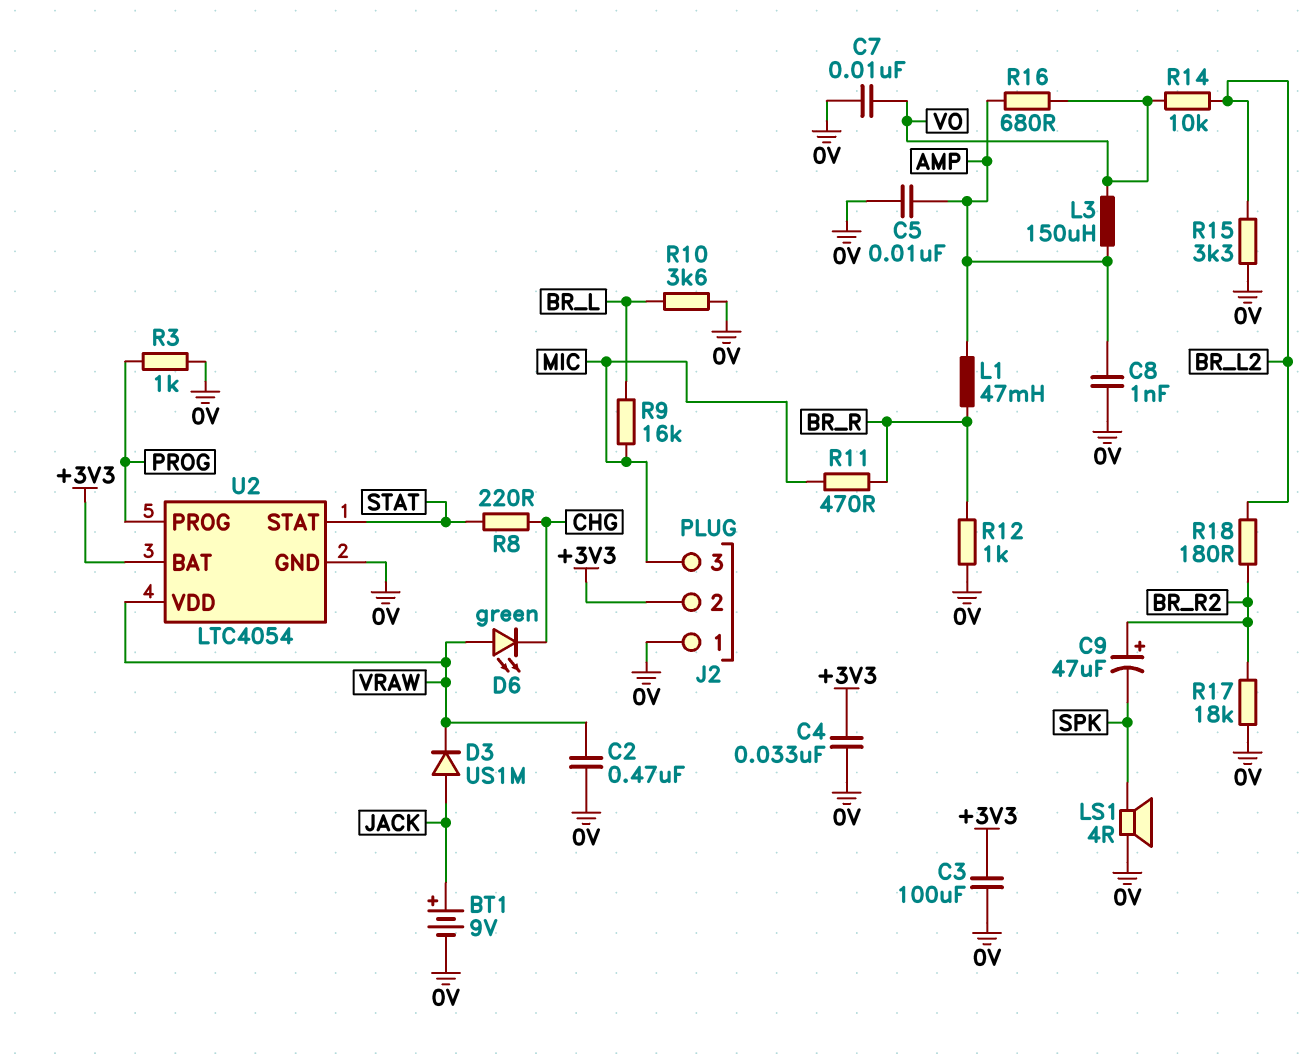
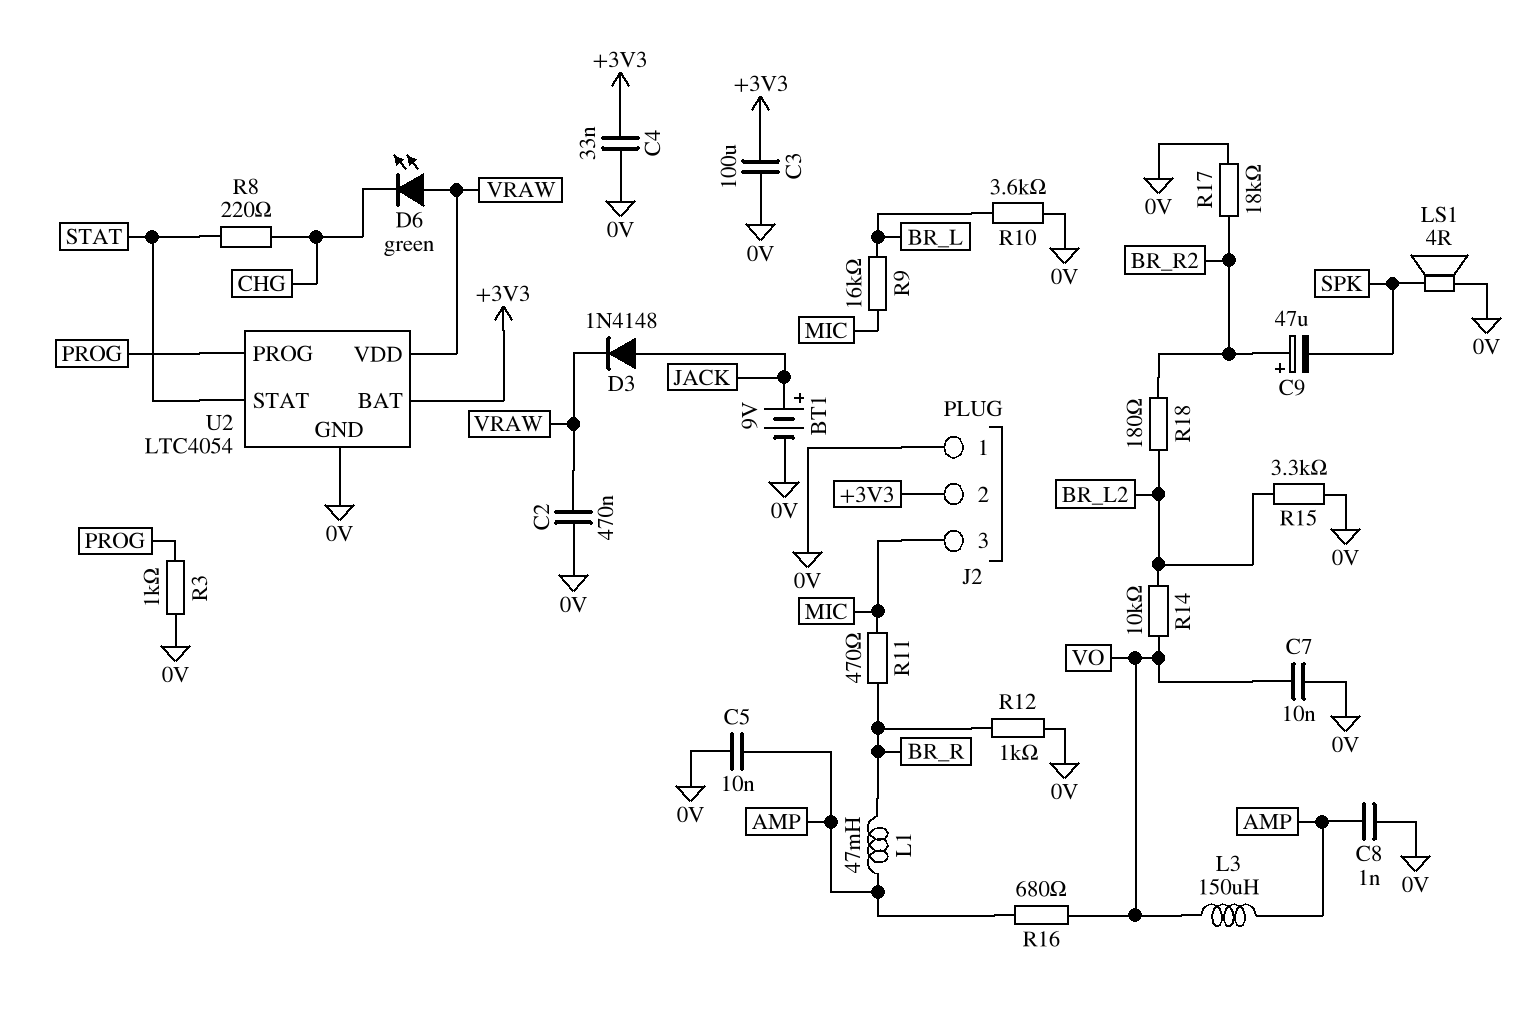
D3: diode US1M (A JACK, K VRAW) -> diode 1N4148 (A JACK, K VRAW)

